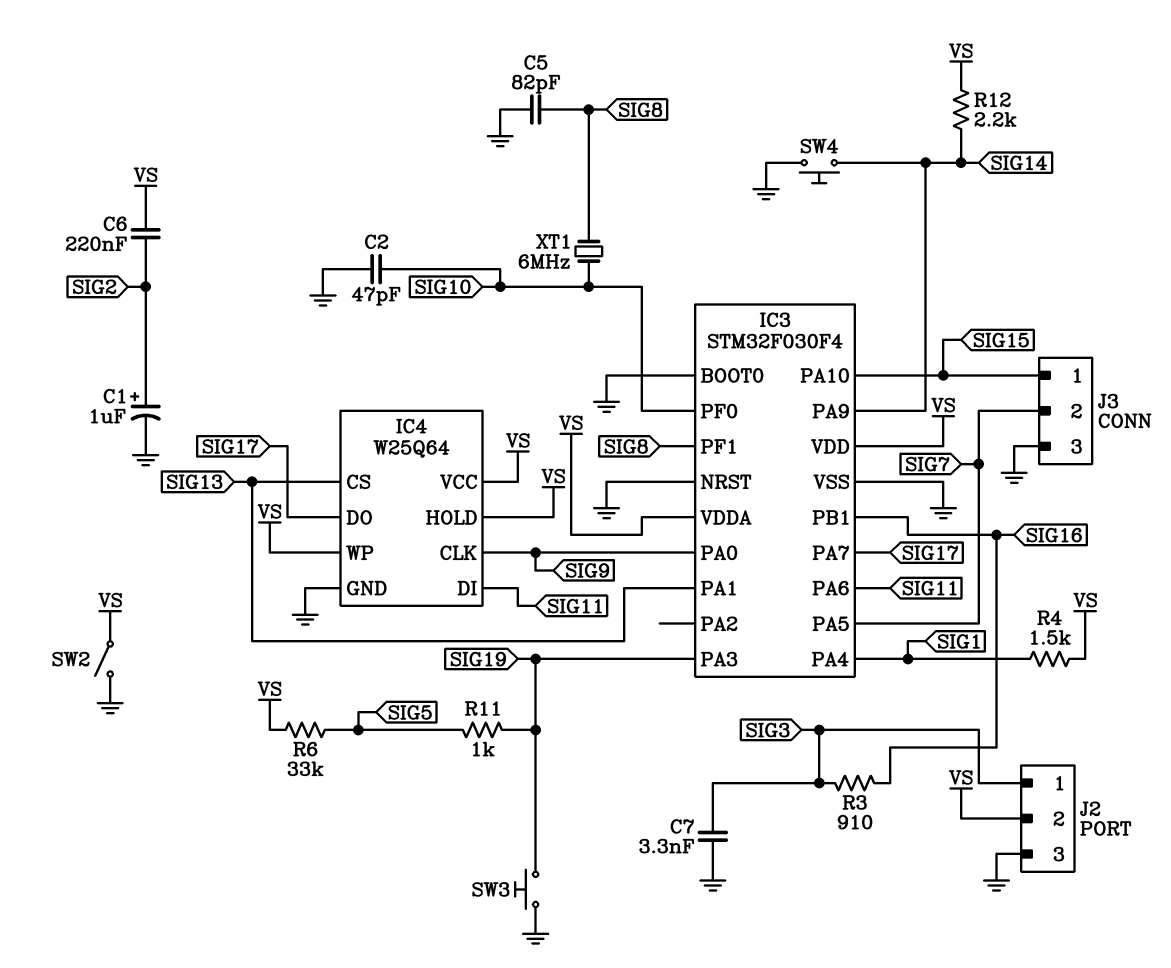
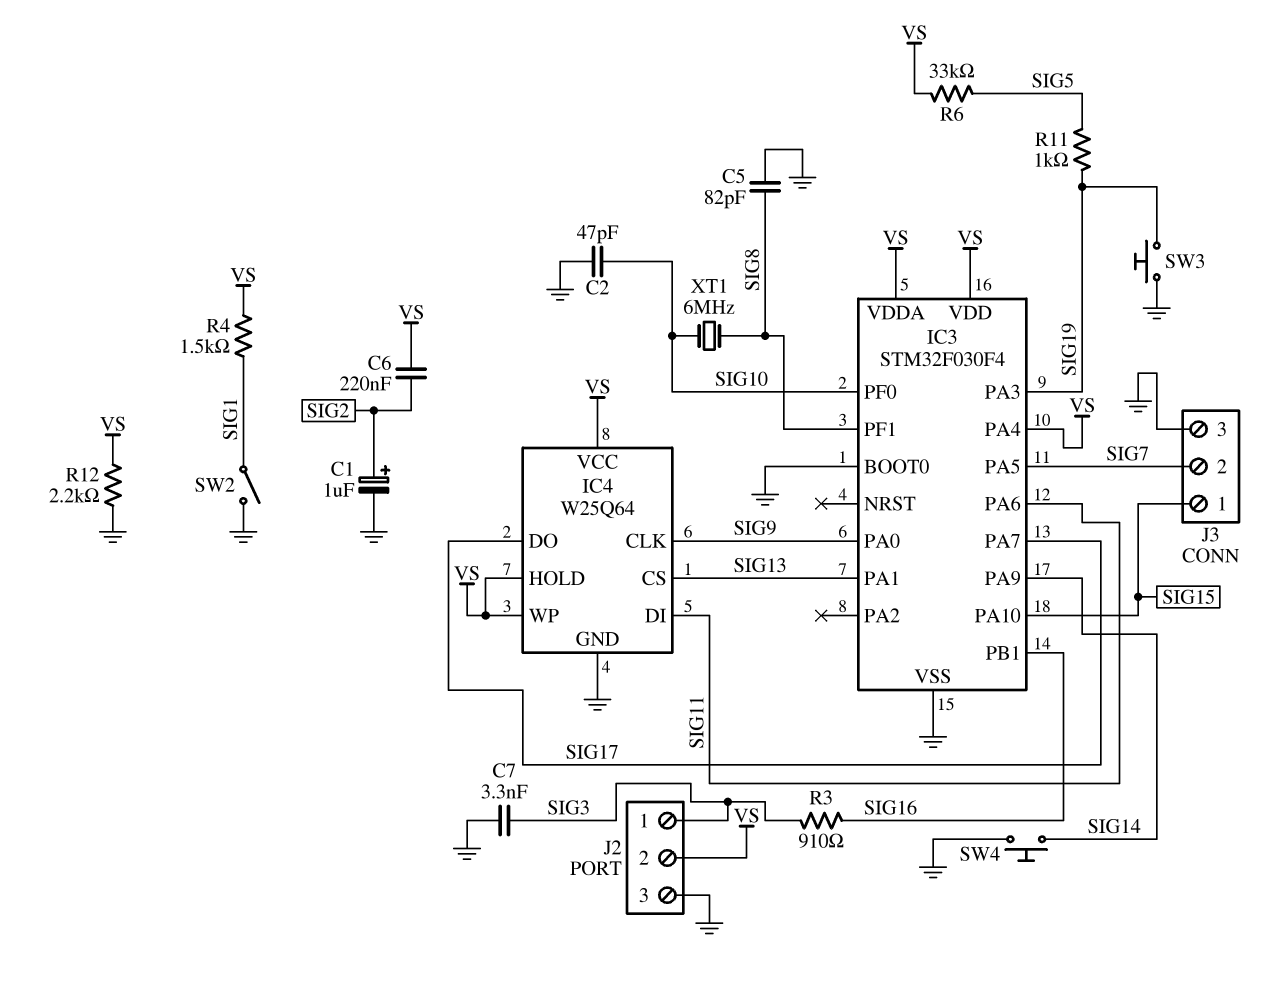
IC3 pin NRST: GND -> none
IC3 pin PA4: SIG1 -> VS
R12: 2.2k (SIG14, VS) -> 2.2k (GND, VS)
SW2: switch (GND, VS) -> switch (GND, SIG1)

